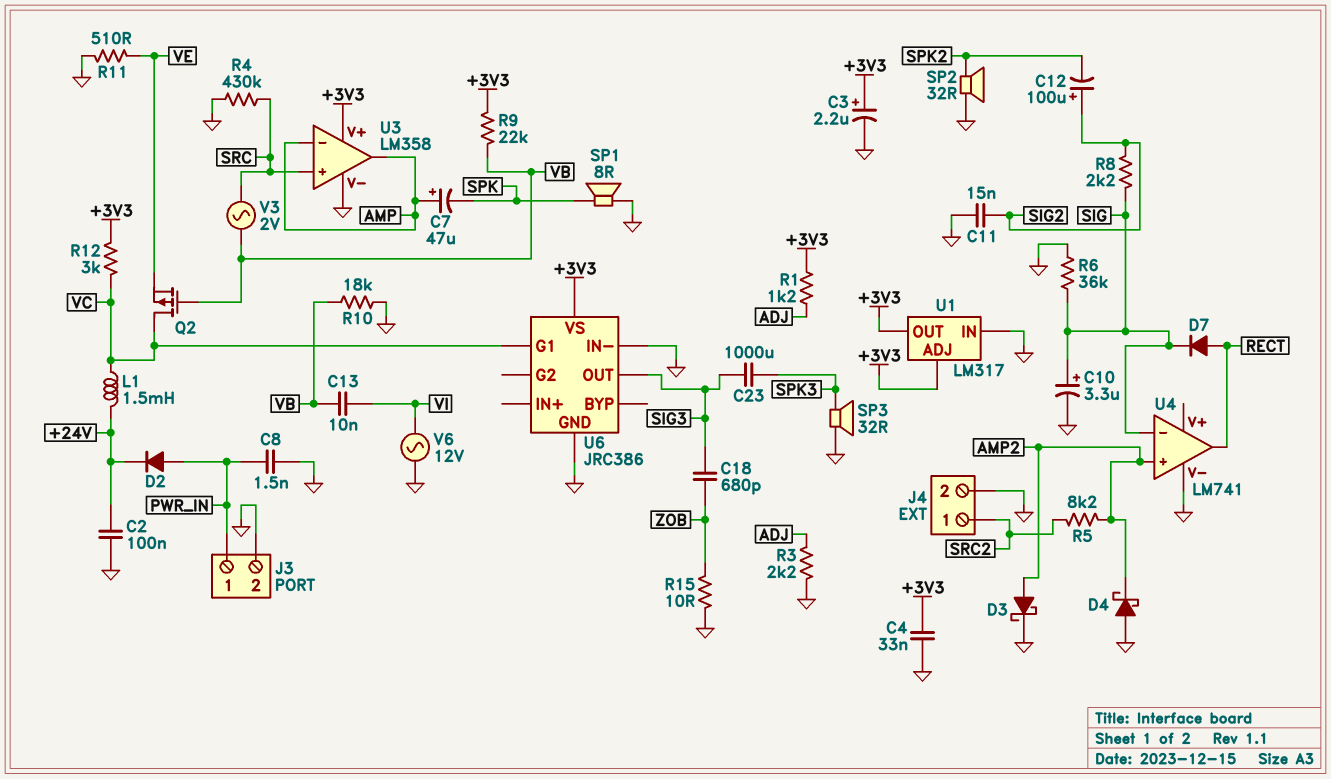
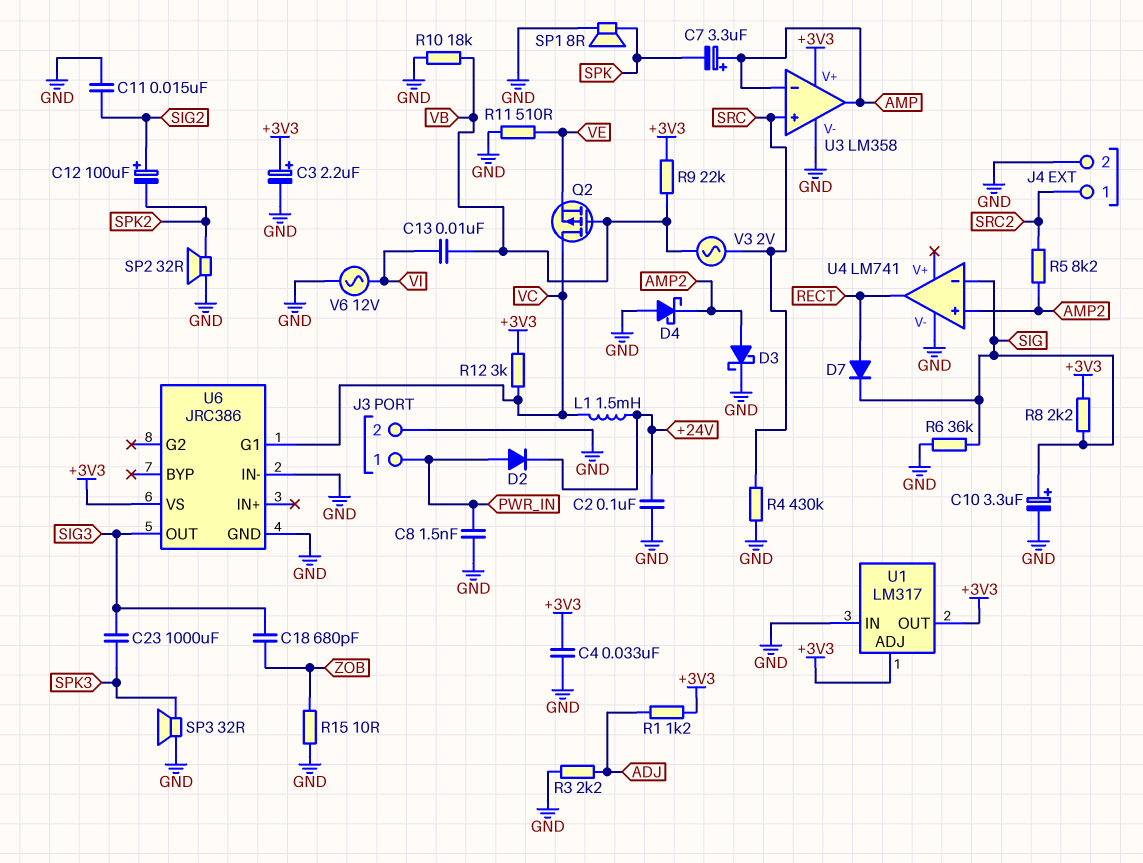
C7: 47uF (plus AMP, minus SPK) -> 3.3uF (plus AMP, minus SPK)
R8: 2.2k (SIG, SIG2) -> 2.2k (+3V3, SIG)

